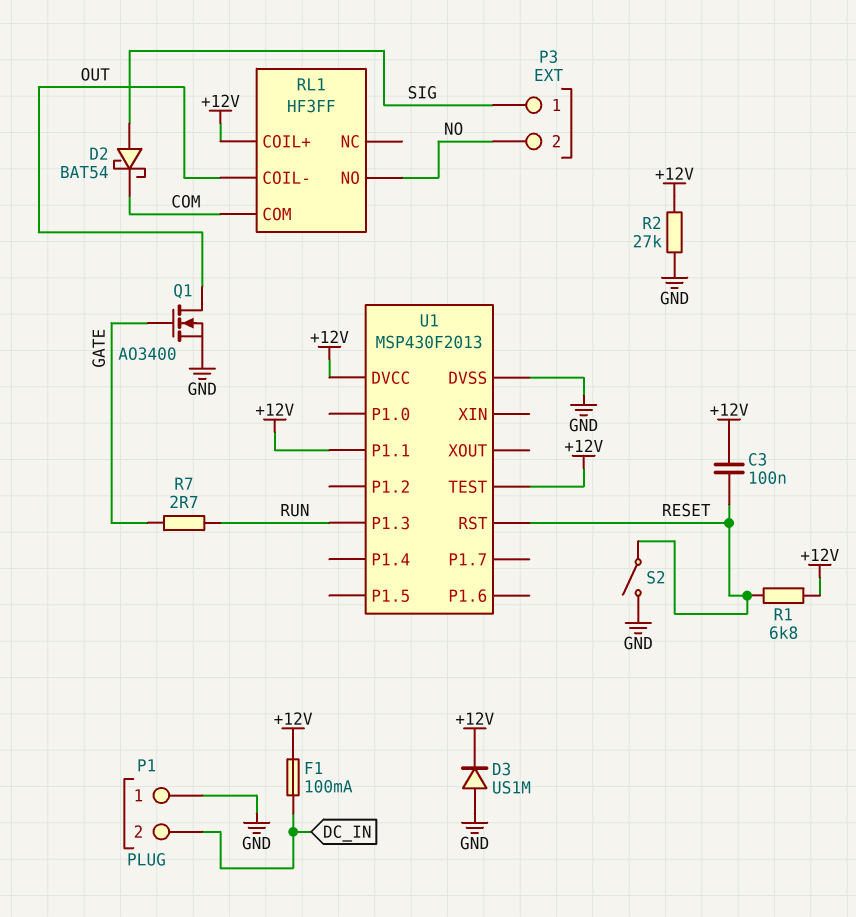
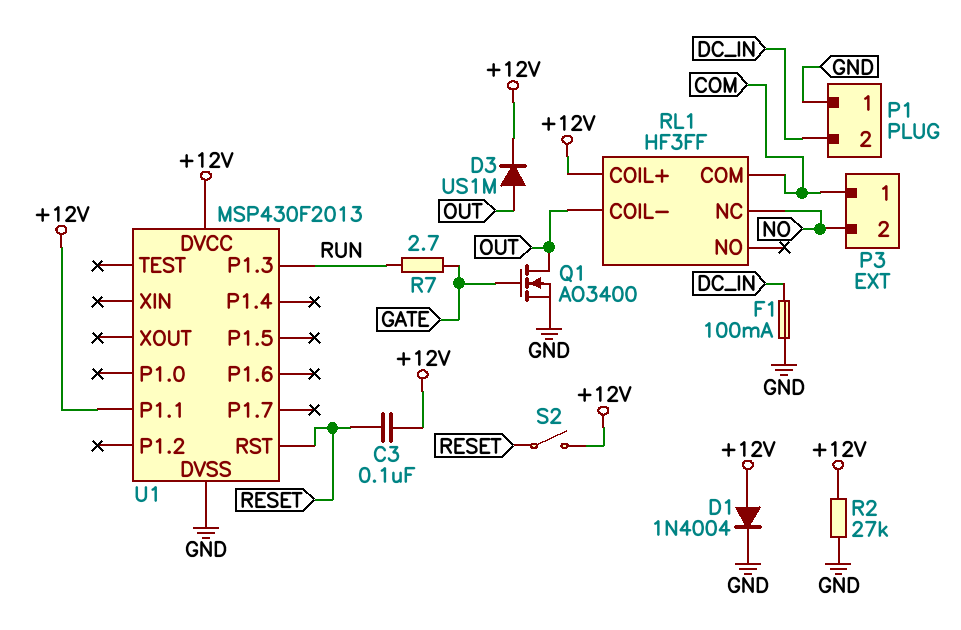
D1: none -> diode 1N4004 (A +12V, K GND)
D2: schottky BAT54 (A SIG, K COM) -> none
D3: diode US1M (A GND, K +12V) -> diode US1M (A OUT, K +12V)
F1: 100mA (+12V, DC_IN) -> 100mA (DC_IN, GND)
P3 pin 1: SIG -> COM
R1: 6.8k (+12V, RESET) -> none
RL1 pin NC: none -> NO
RL1 pin NO: NO -> none
S2: switch (GND, RESET) -> switch (+12V, RESET)
U1 pin TEST: +12V -> none

